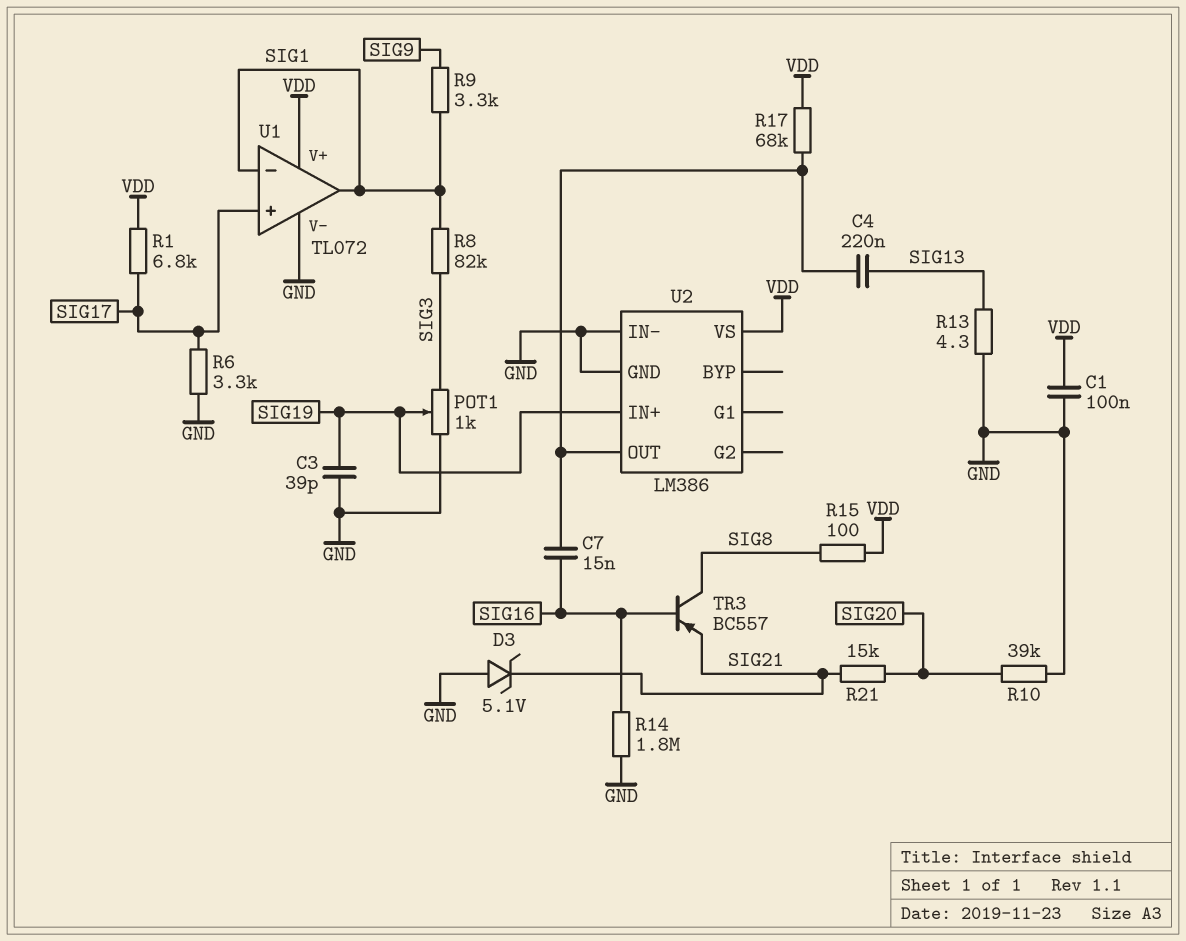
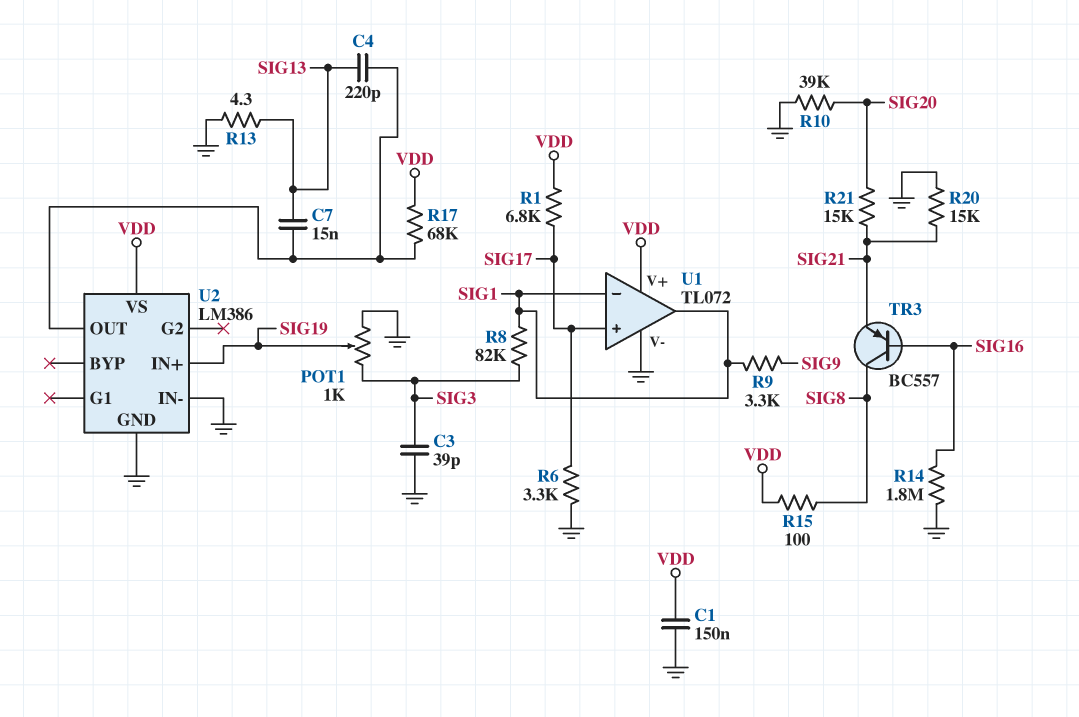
C1: 100nF (GND, VDD) -> 150nF (GND, VDD)
C3: 39pF (GND, SIG19) -> 39pF (GND, SIG3)
C4: 220nF (SIG13, U2/OUT) -> 220pF (SIG13, U2/OUT)
C7: 15nF (SIG16, U2/OUT) -> 15nF (SIG13, U2/OUT)
D3: zener 5.1V (A GND, K SIG21) -> none
R20: none -> 15k (GND, SIG21)

